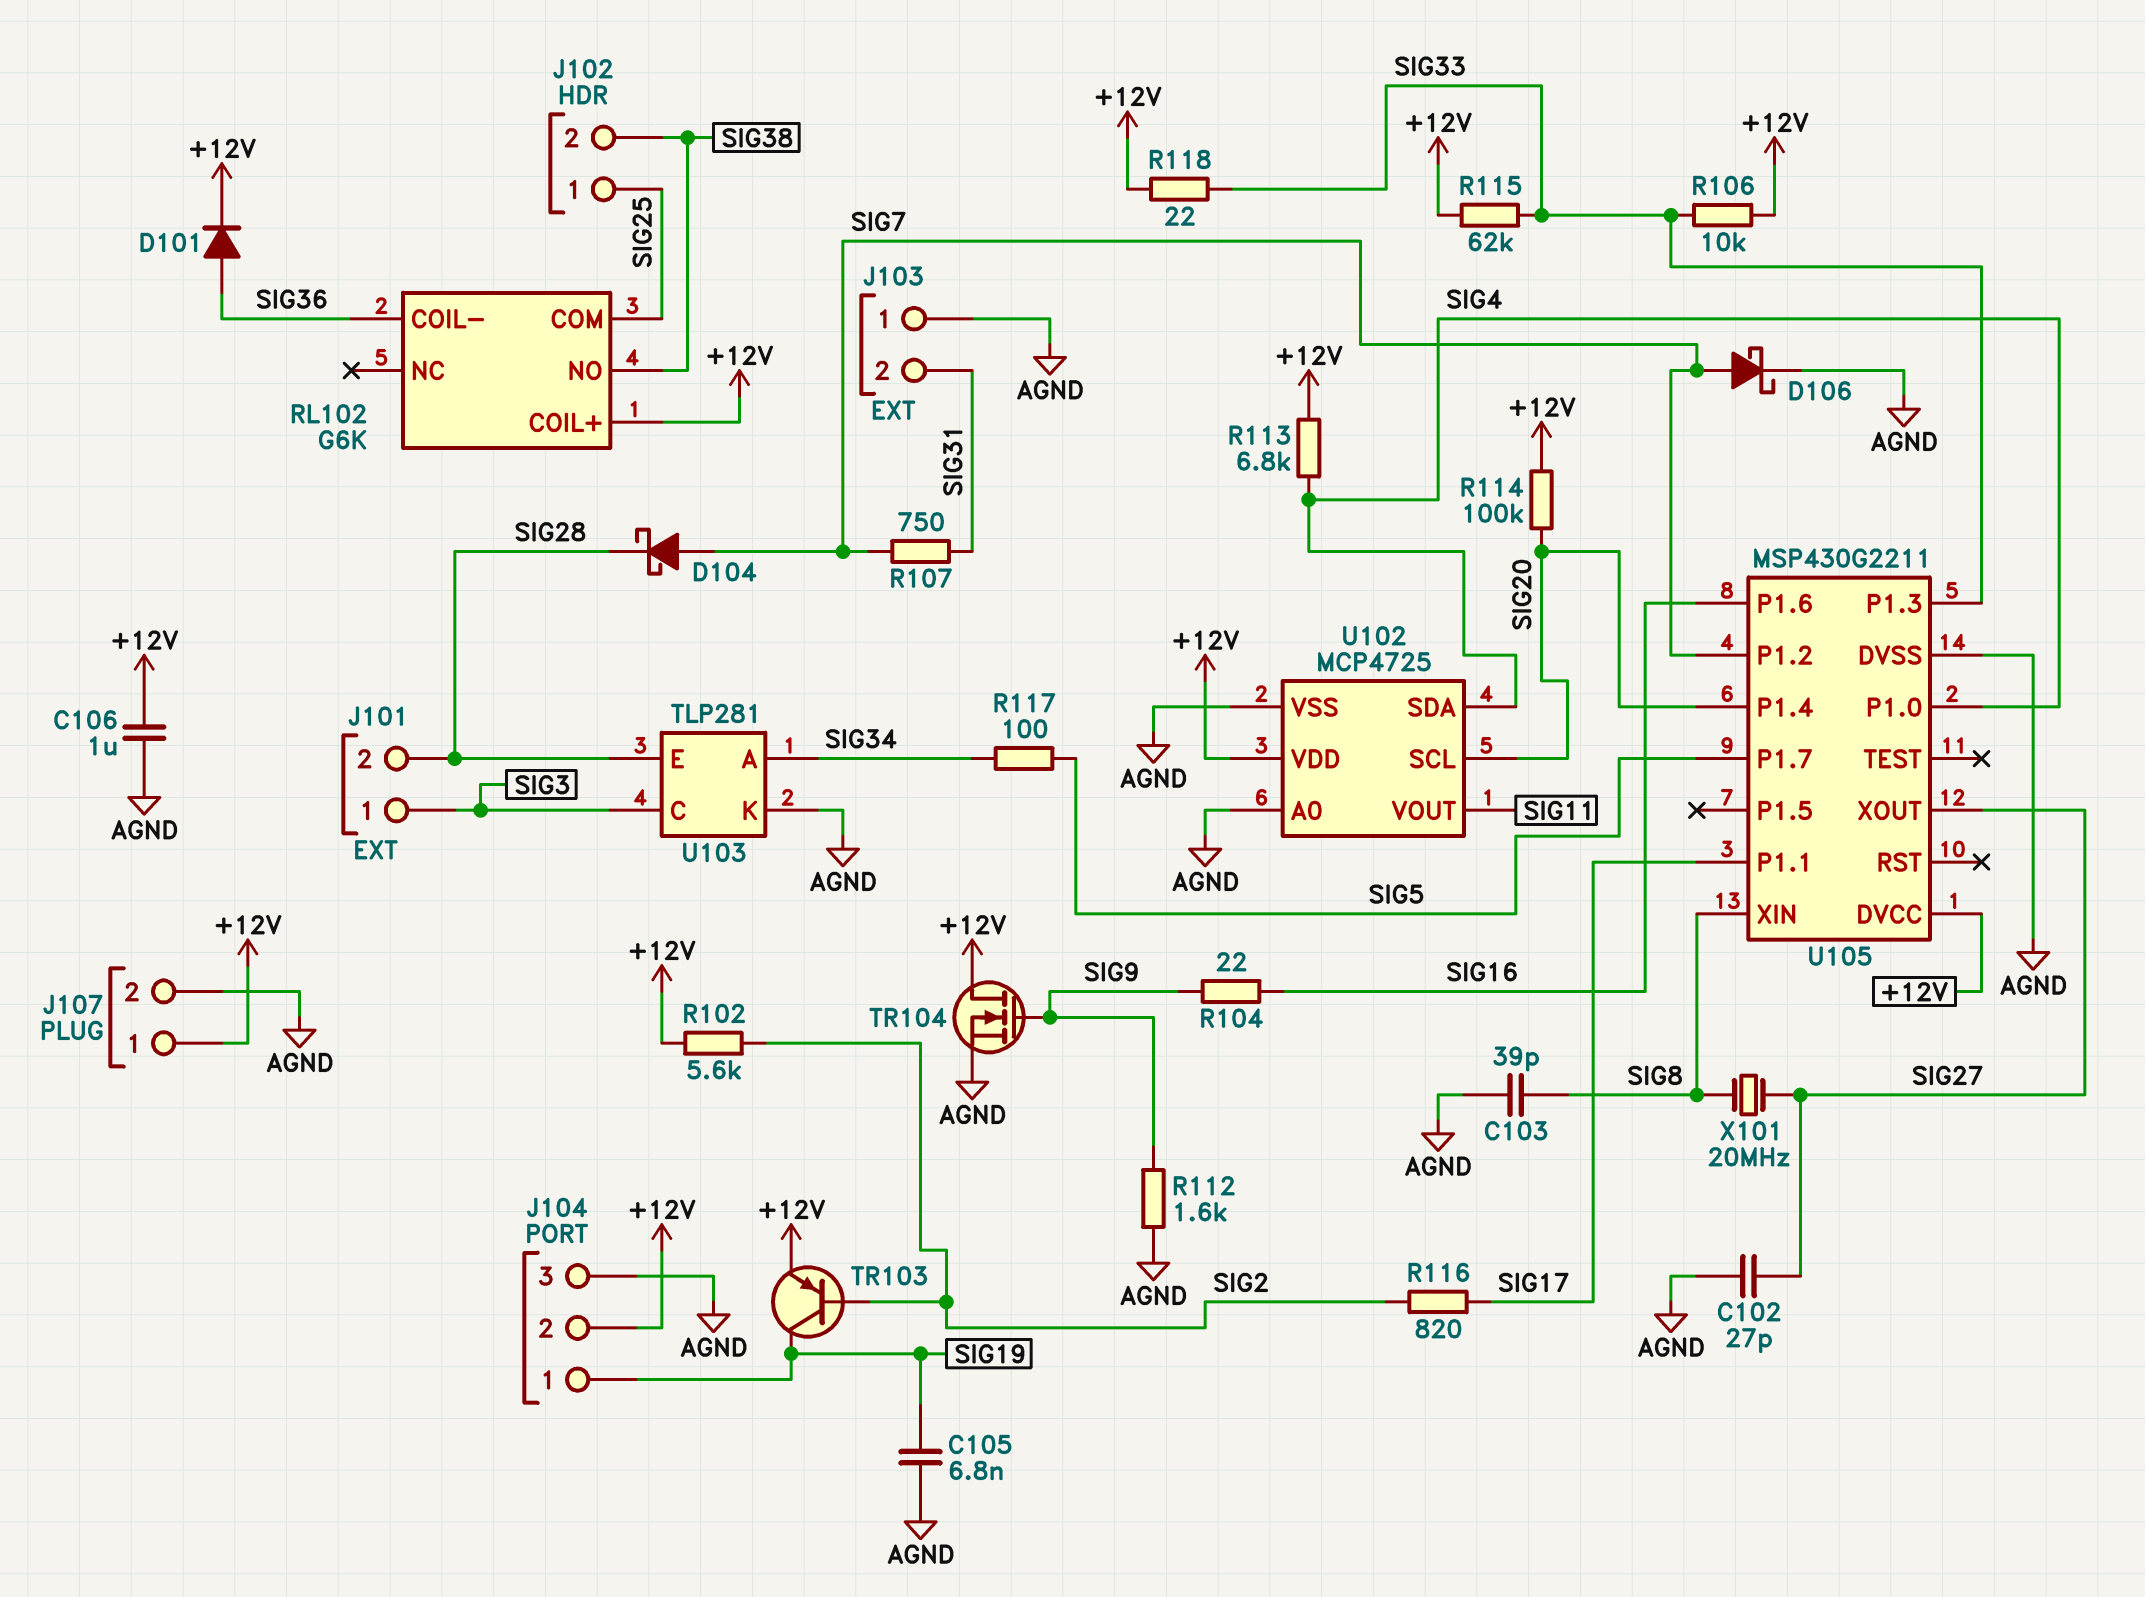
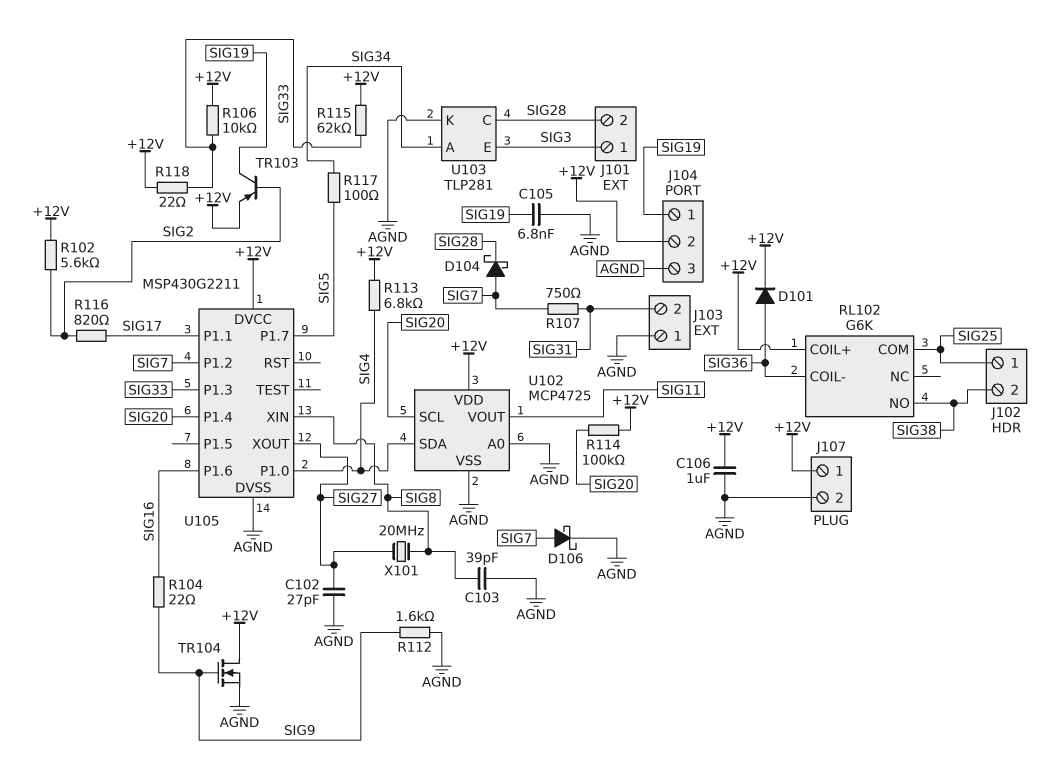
U103 pin C: SIG3 -> SIG28
U103 pin E: SIG28 -> SIG3

